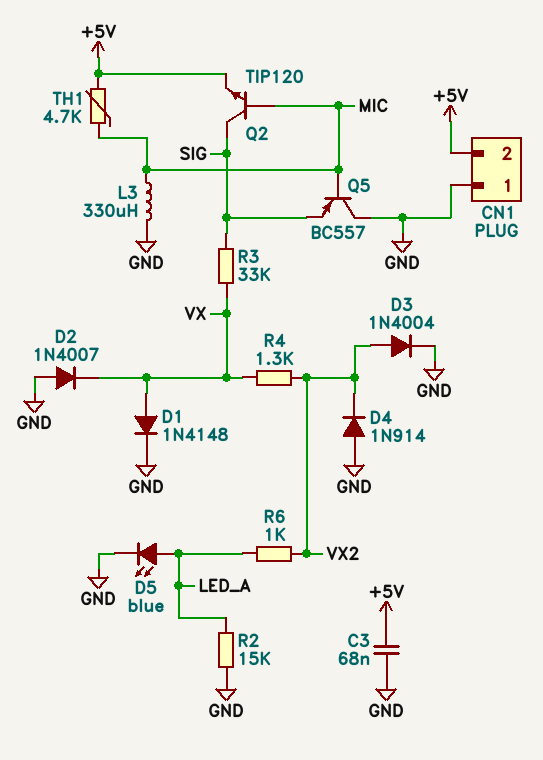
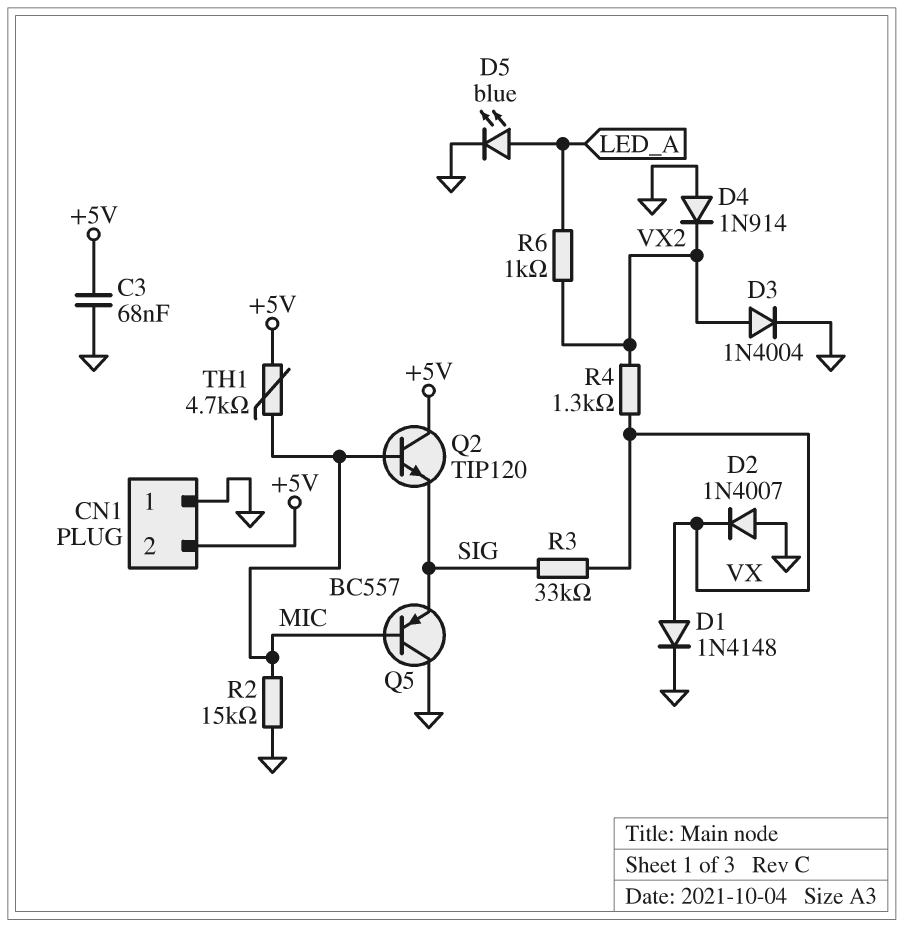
L3: 330uH (GND, MIC) -> none
Q2: NPN TIP120 (B MIC, C SIG, E +5V) -> NPN TIP120 (B MIC, C +5V, E SIG)
R2: 15k (GND, LED_A) -> 15k (GND, MIC)

